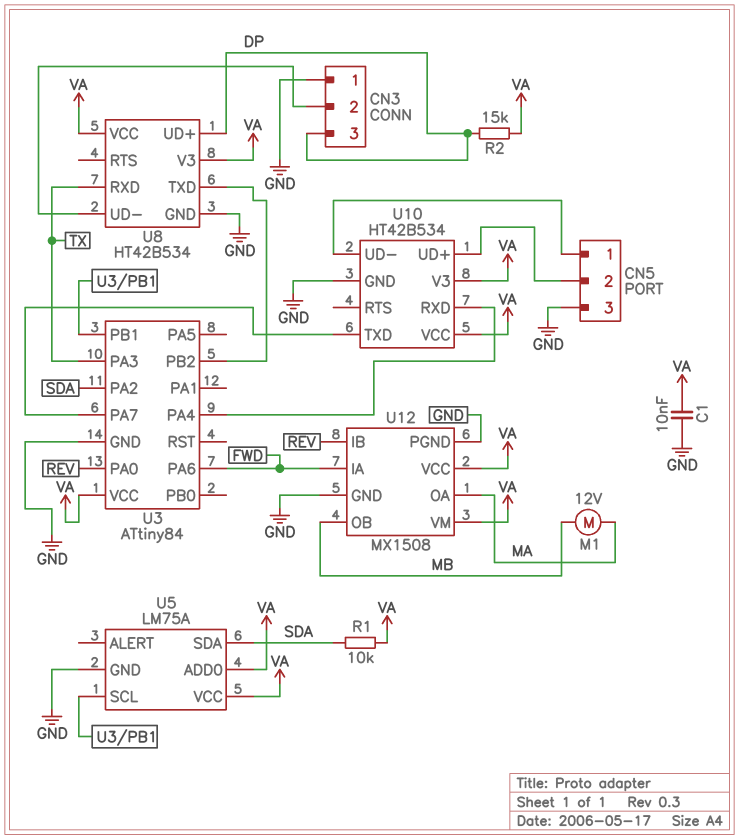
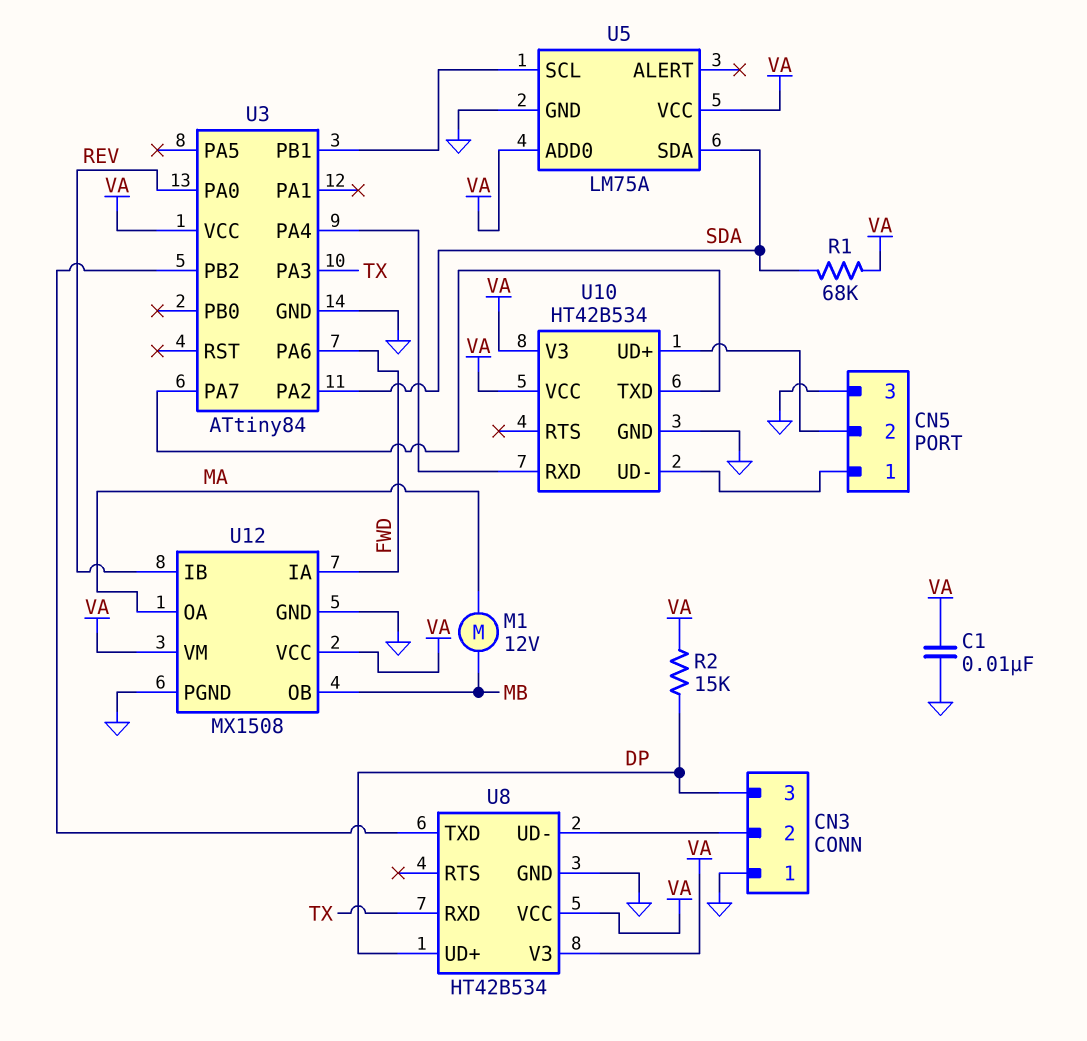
R1: 10k (SDA, VA) -> 68k (SDA, VA)

